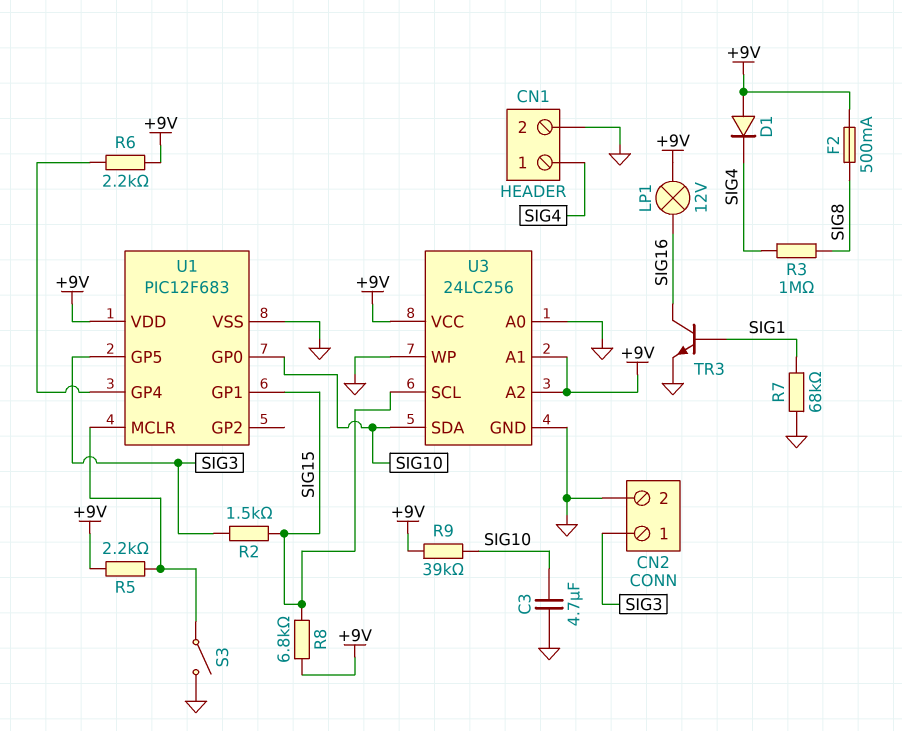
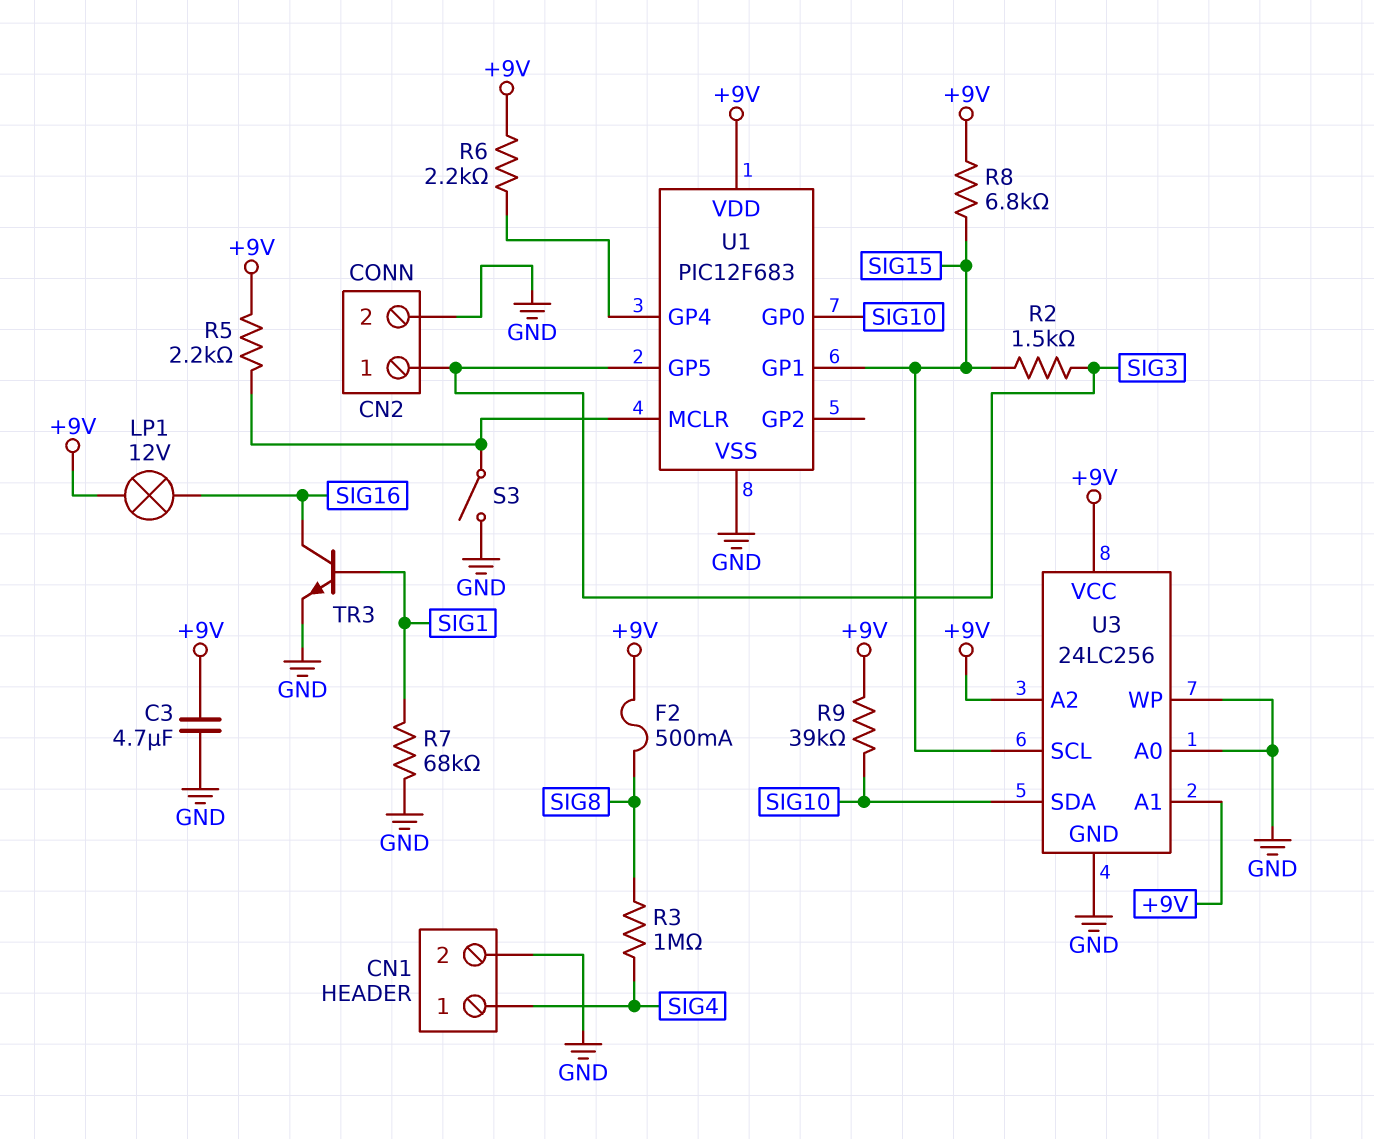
C3: 4.7uF (GND, SIG10) -> 4.7uF (+9V, GND)
D1: diode (A +9V, K SIG4) -> none

